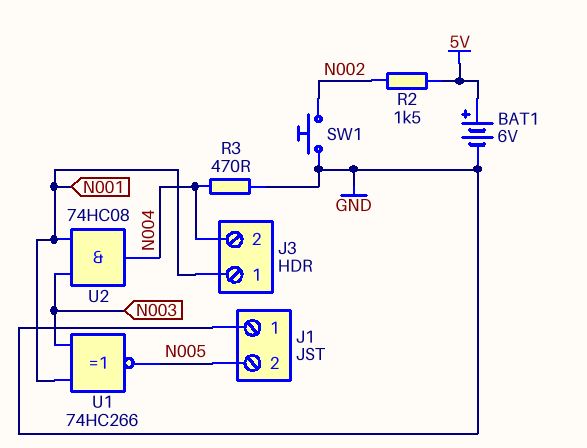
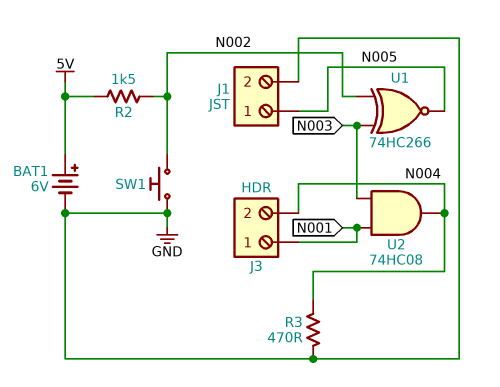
J1 pin 1: GND -> N005
J1 pin 2: N005 -> GND
U1: XNOR 74HC266 (in N001, in N003, out N005) -> XNOR 74HC266 (in N002, in N003, out N005)

